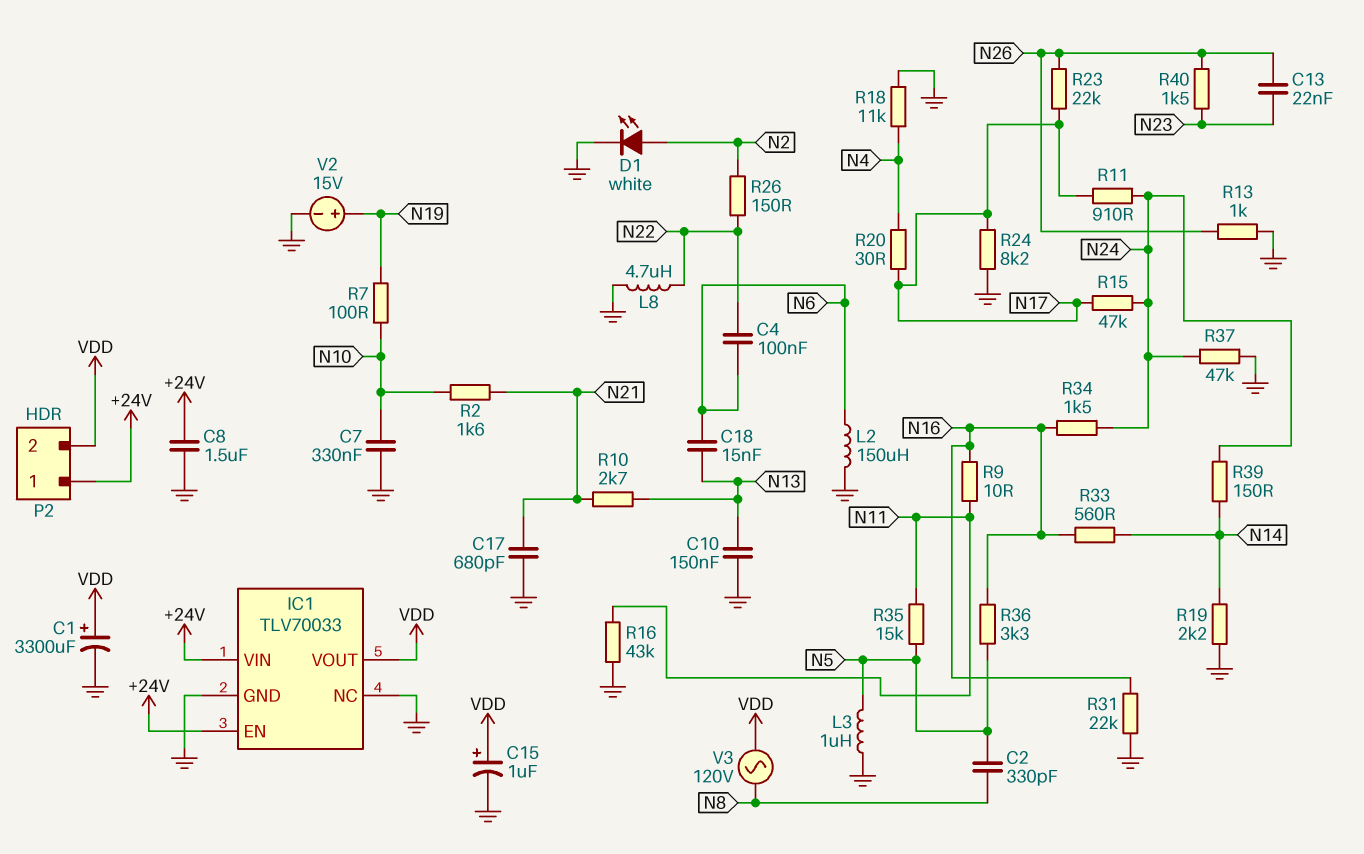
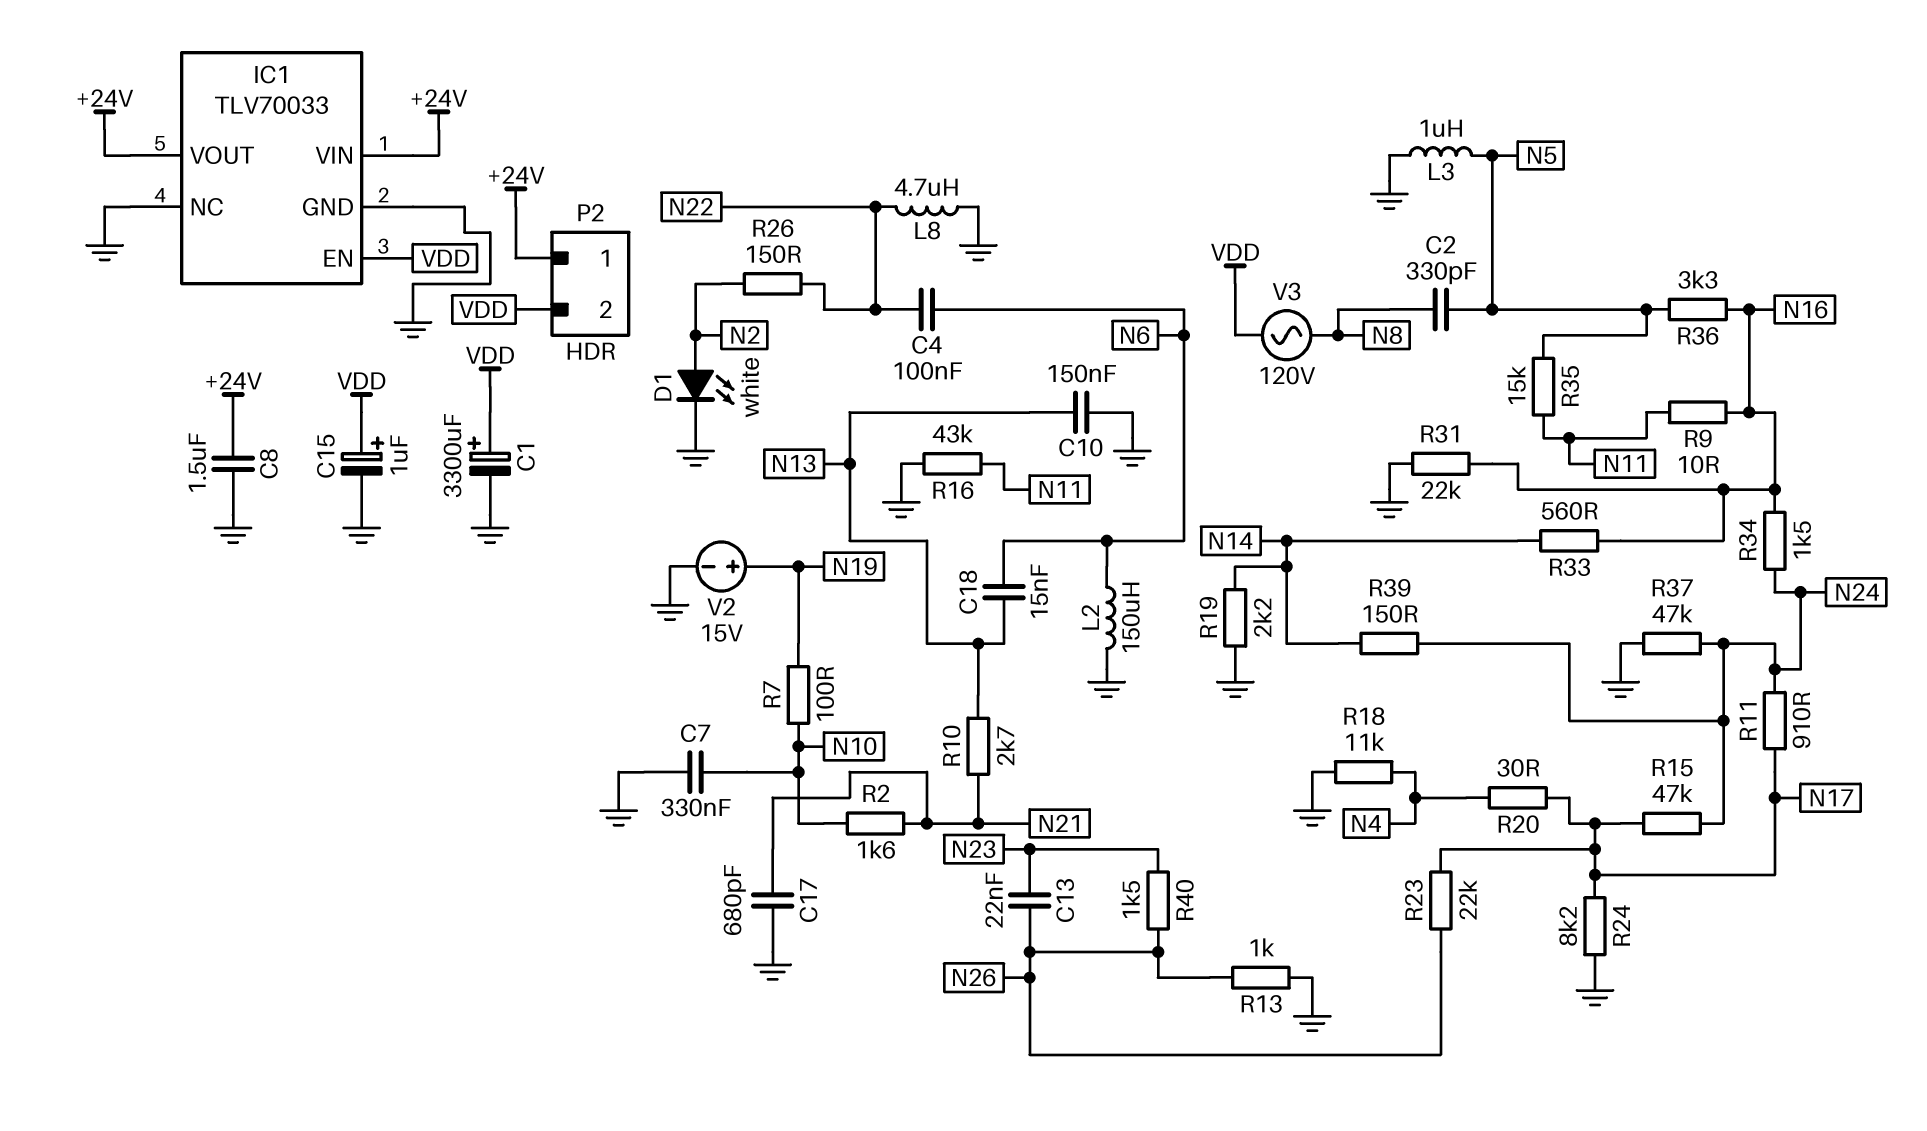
IC1 pin EN: +24V -> VDD
IC1 pin VOUT: VDD -> +24V

